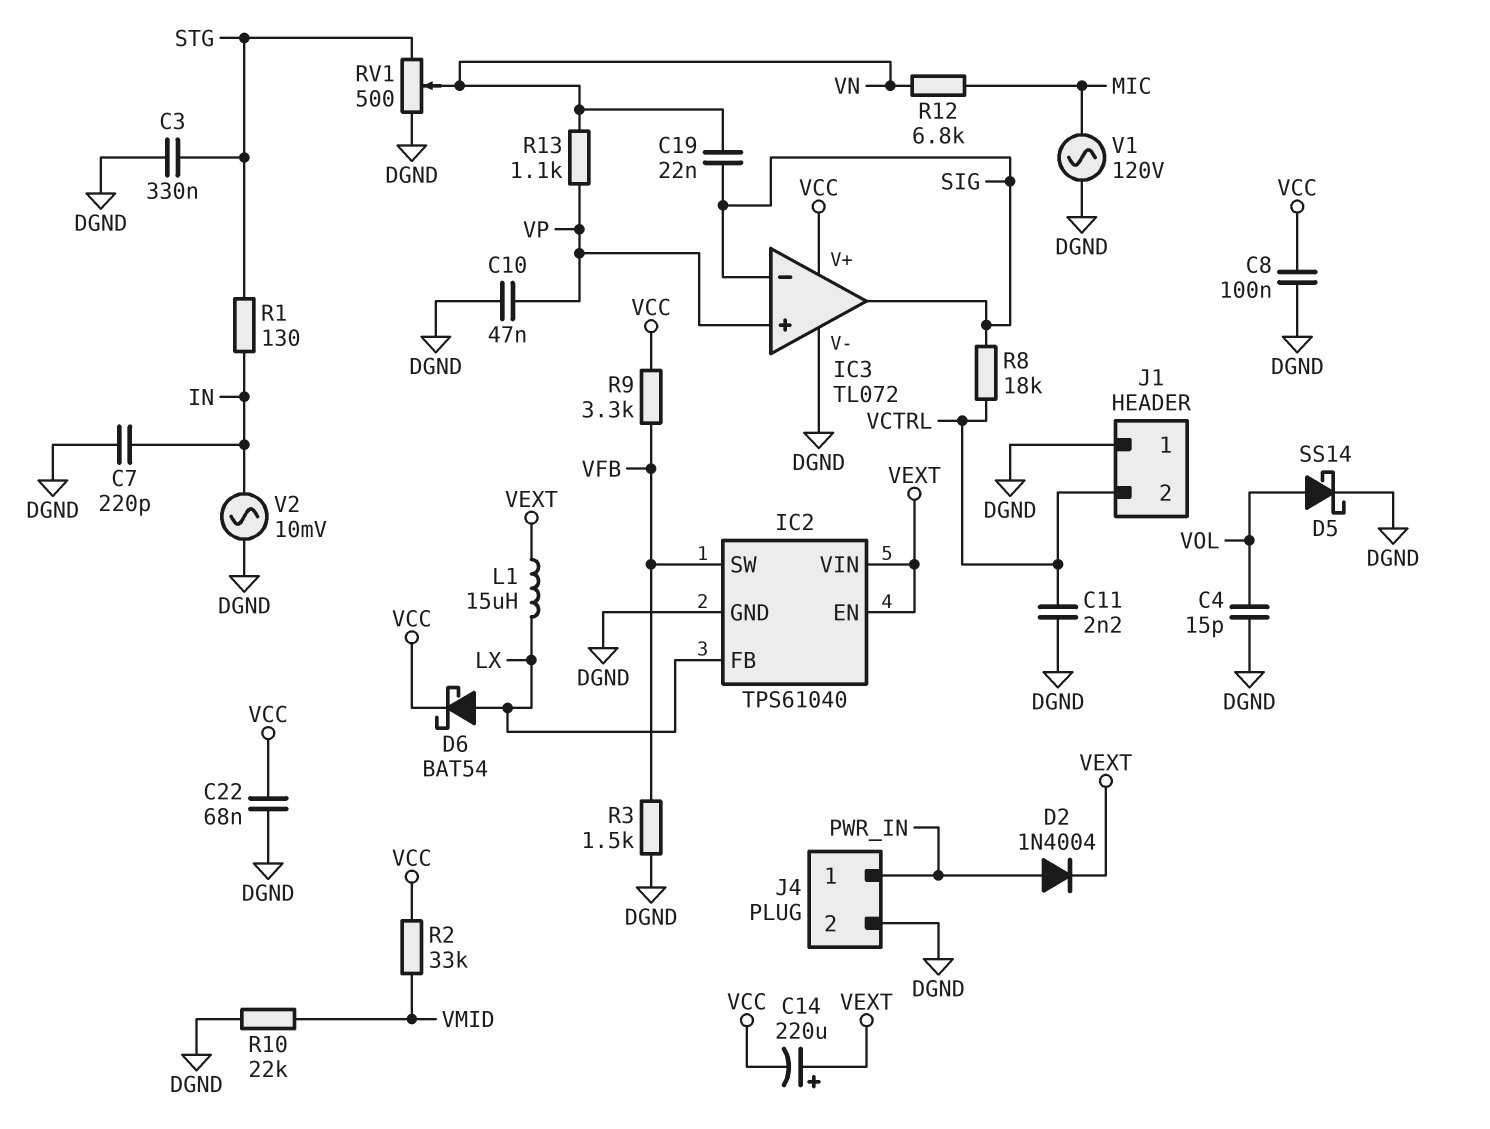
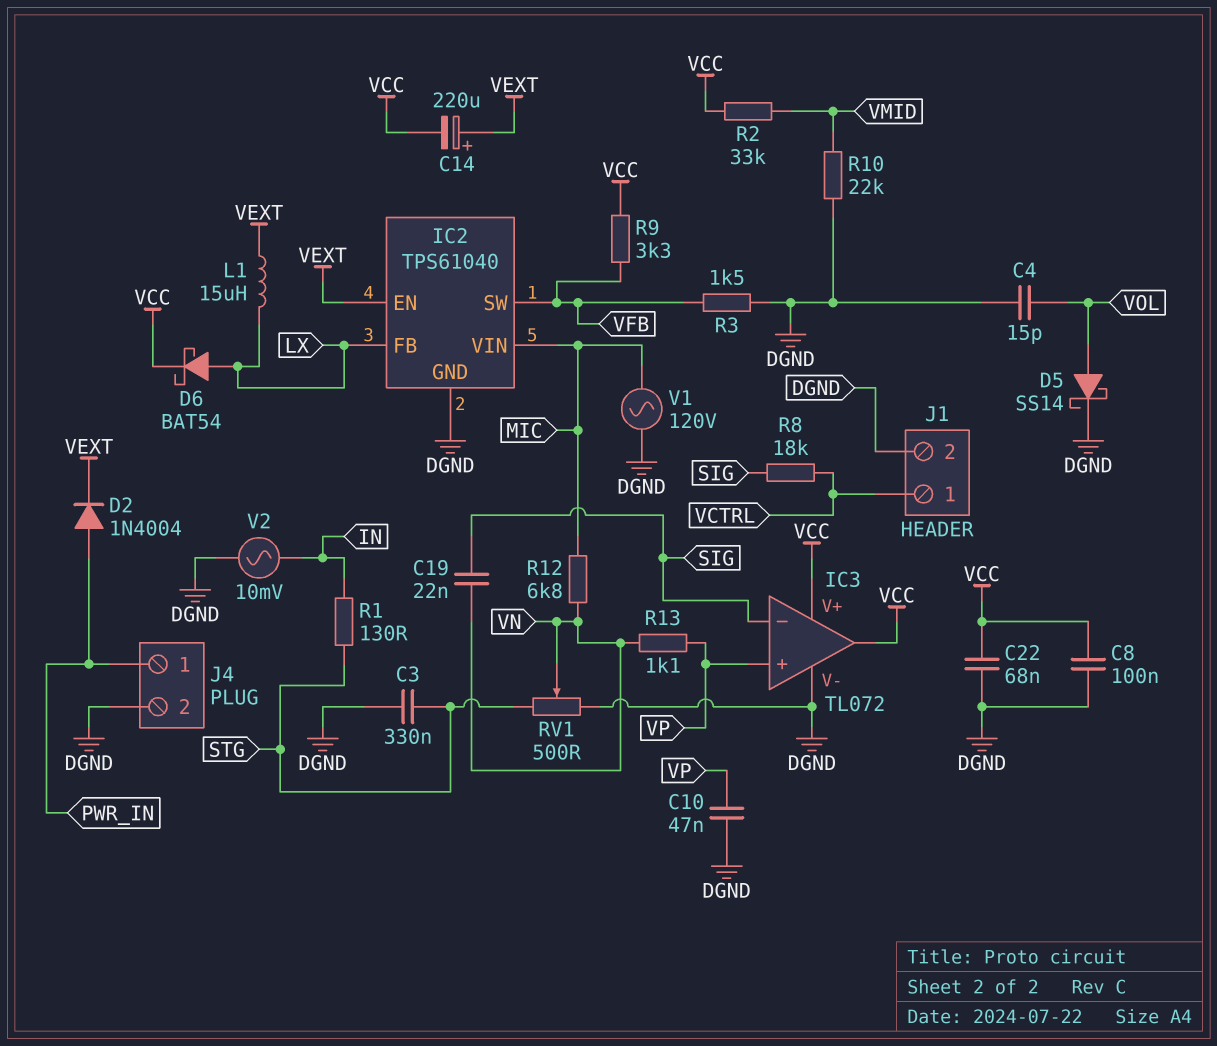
C7: 220pF (DGND, IN) -> none
C11: 2.2nF (DGND, VCTRL) -> none
IC2 pin VIN: VEXT -> MIC
IC3 pin out: SIG -> VCC
J1 pin 1: DGND -> VCTRL
J1 pin 2: VCTRL -> DGND

